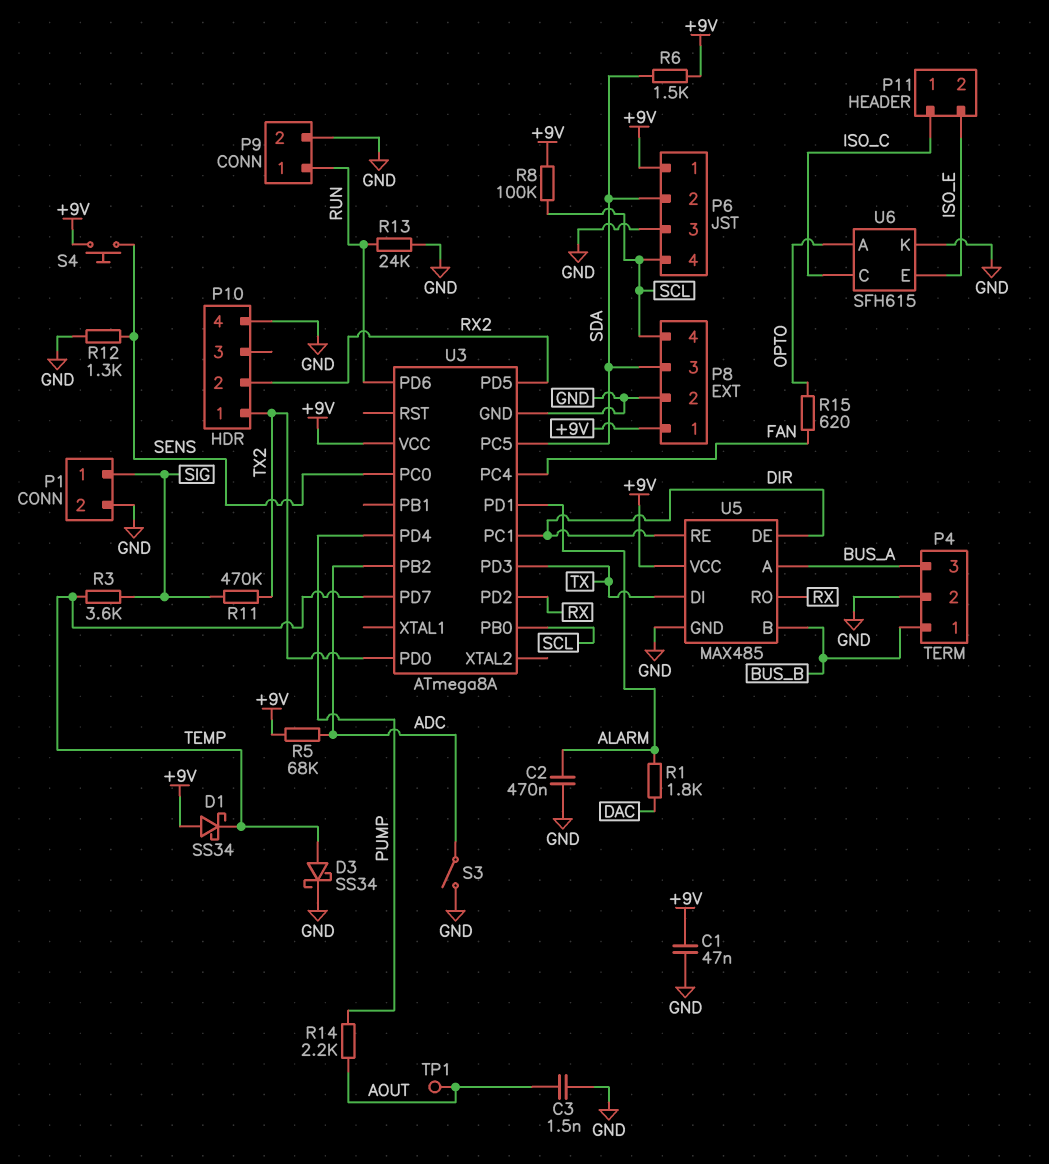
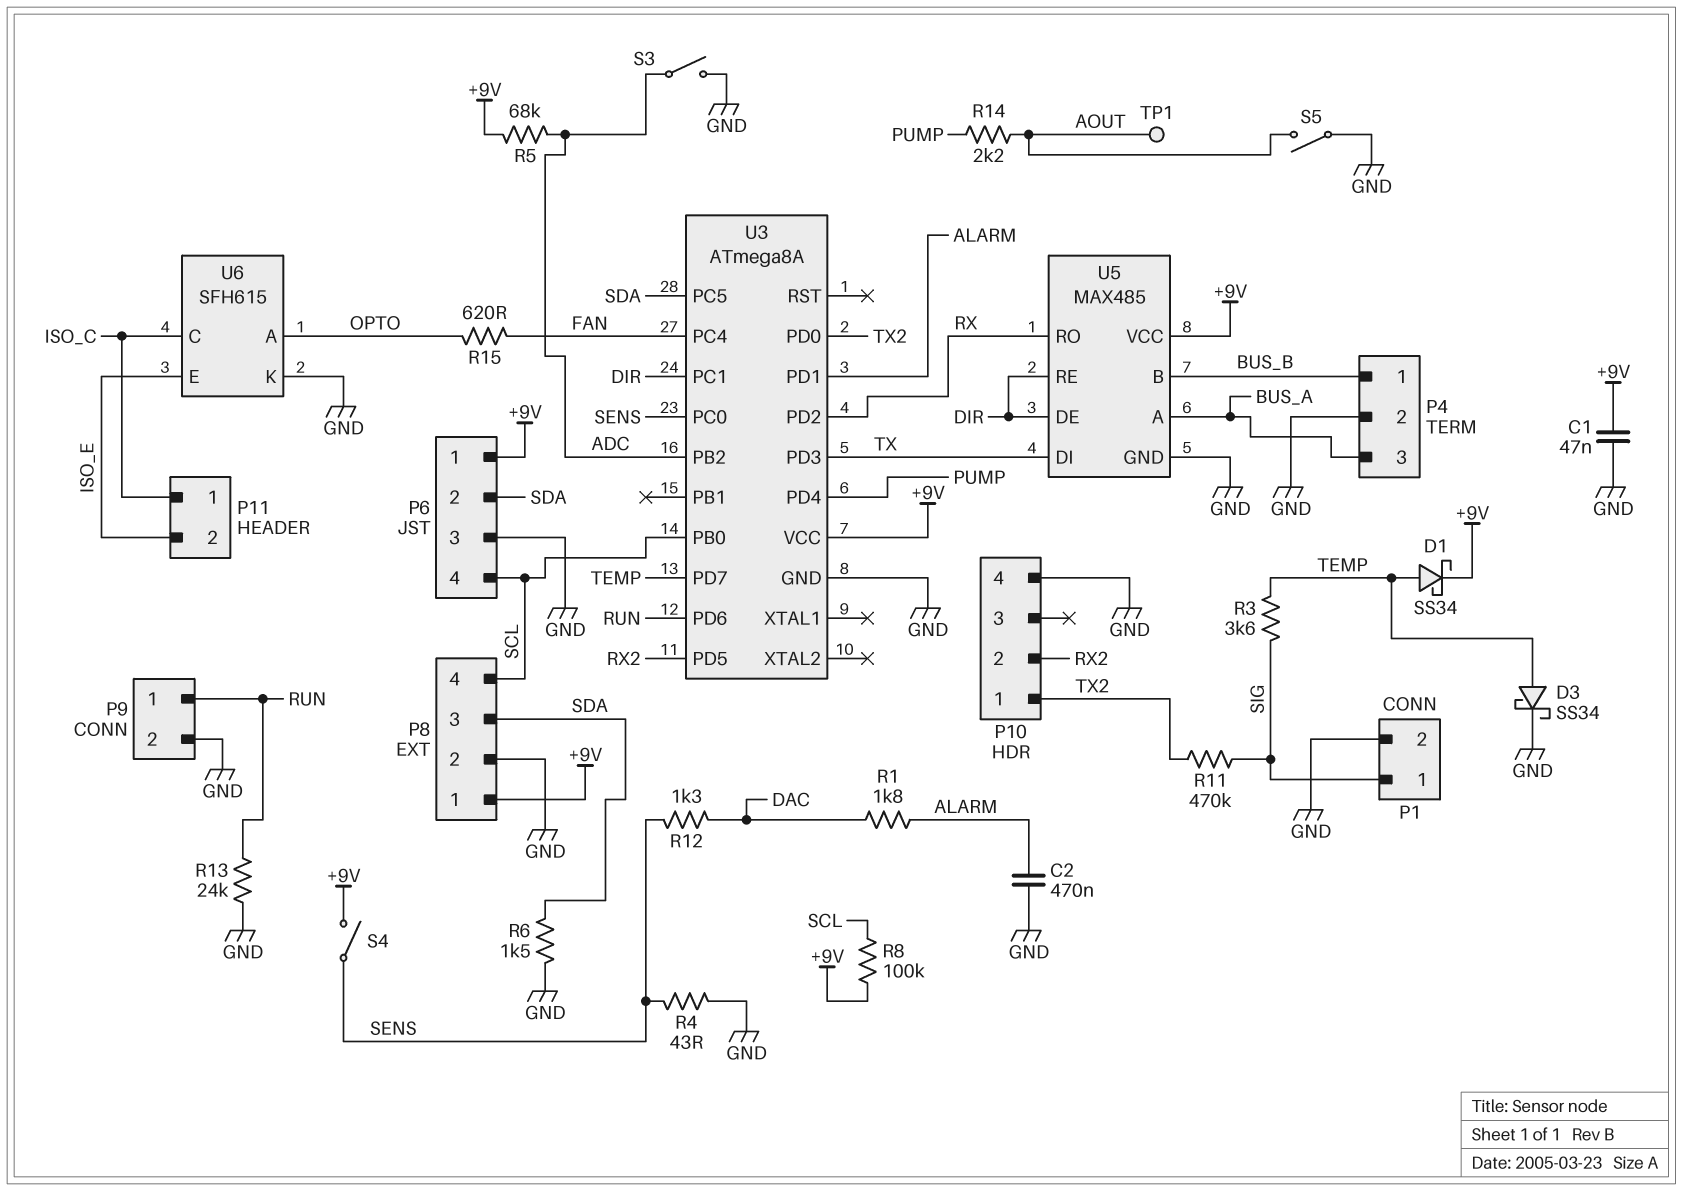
C3: 1.5nF (AOUT, GND) -> none
D1: schottky SS34 (A +9V, K TEMP) -> schottky SS34 (A TEMP, K +9V)
R4: none -> 43 (GND, SENS)
R6: 1.5k (+9V, SDA) -> 1.5k (GND, SDA)
R12: 1.3k (GND, SENS) -> 1.3k (DAC, SENS)
S4: button (+9V, SENS) -> switch (+9V, SENS)
S5: none -> switch (AOUT, GND)

